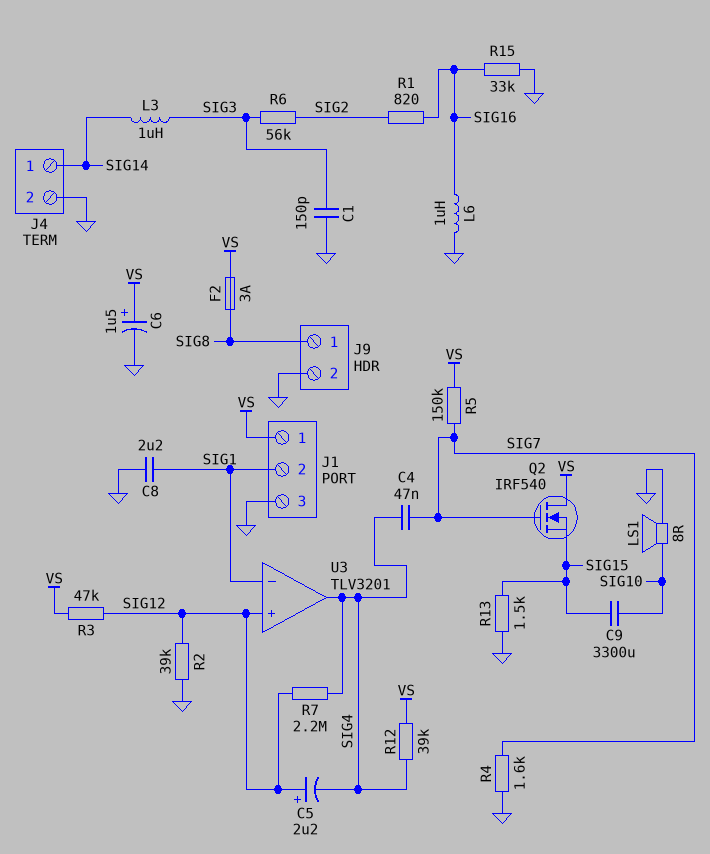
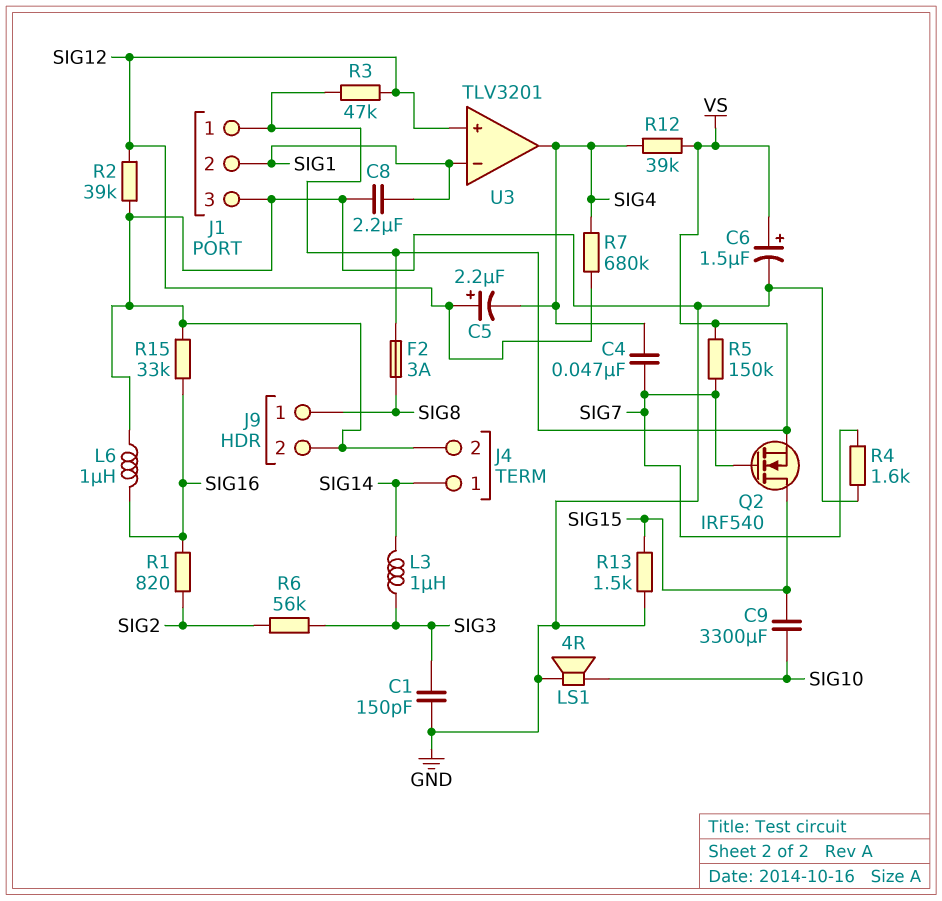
LS1: speaker 8R (GND, SIG10) -> speaker 4R (GND, SIG10)
Q2: NMOS IRF540 (G SIG7, D VS, S SIG15) -> NMOS IRF540 (G SIG7, D SIG15, S VS)
R7: 2.2M (SIG4, SIG12) -> 680k (SIG4, SIG12)

